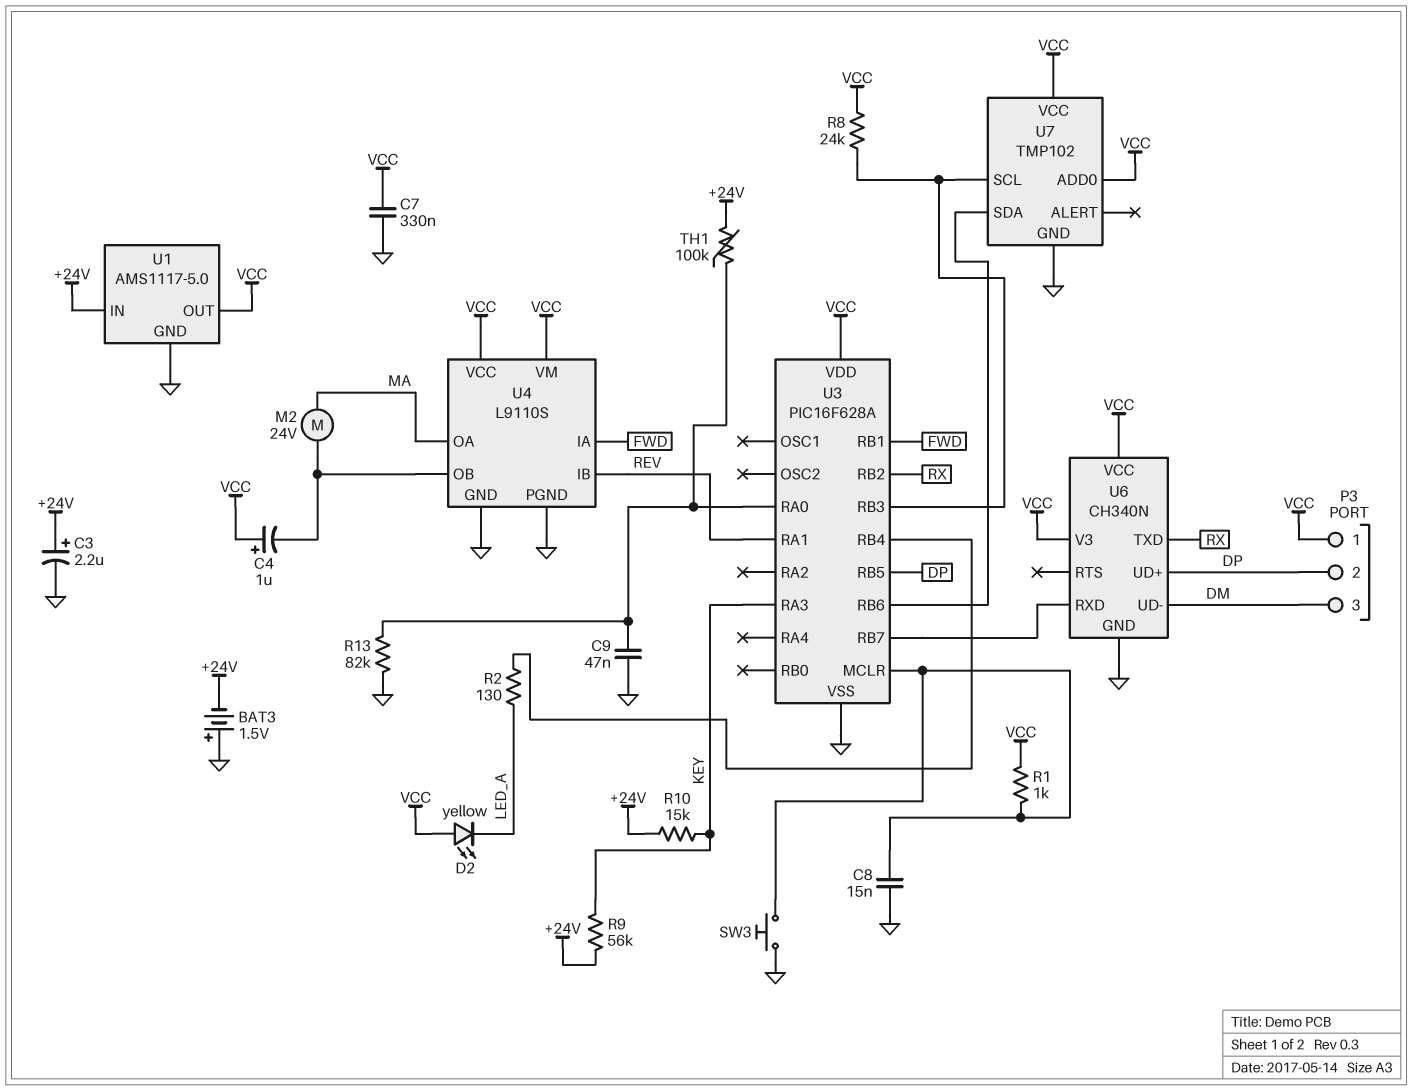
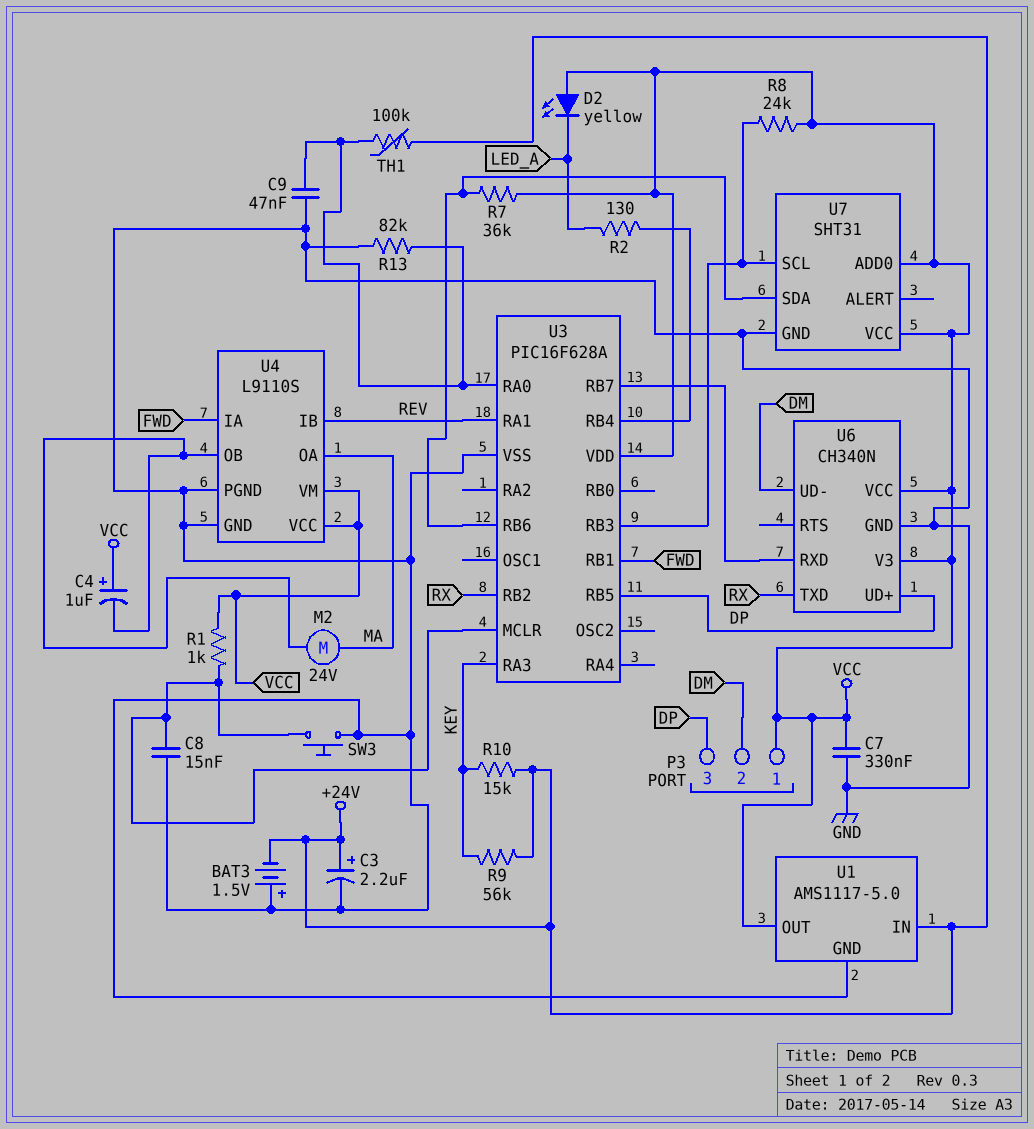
P3 pin 2: DP -> DM
P3 pin 3: DM -> DP
R7: none -> 36k (U3/RB6, VCC)
U7: TMP102 -> SHT31

